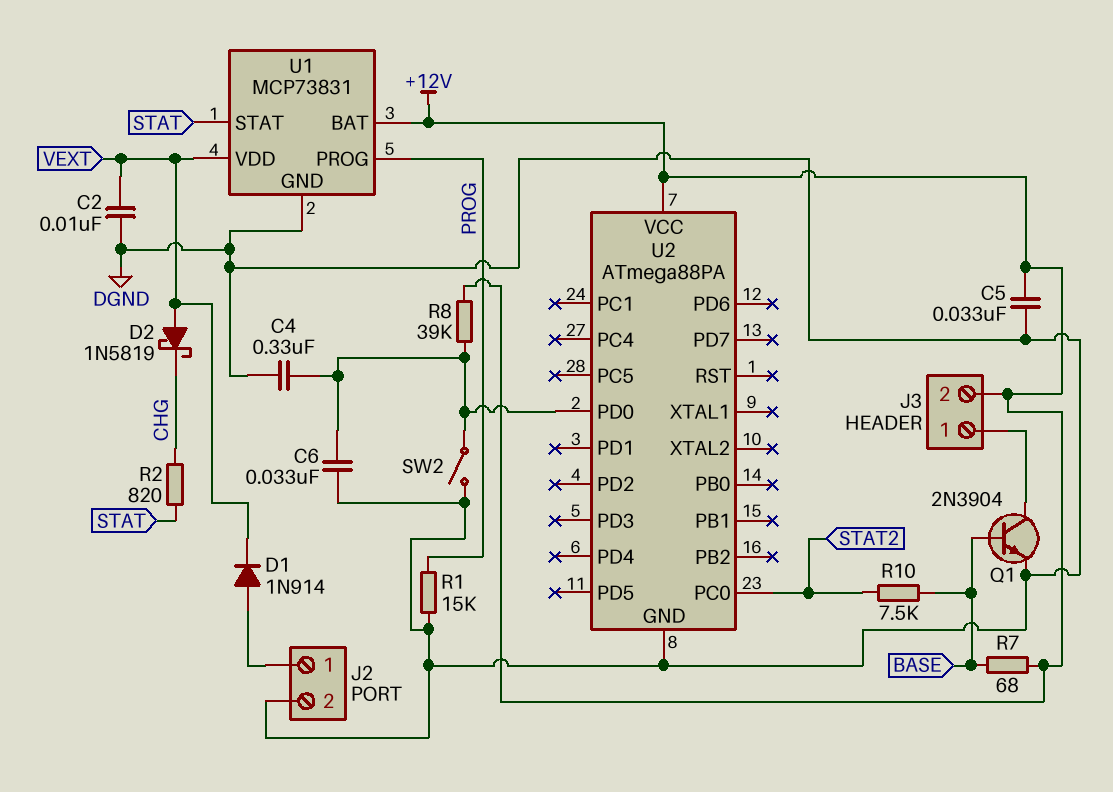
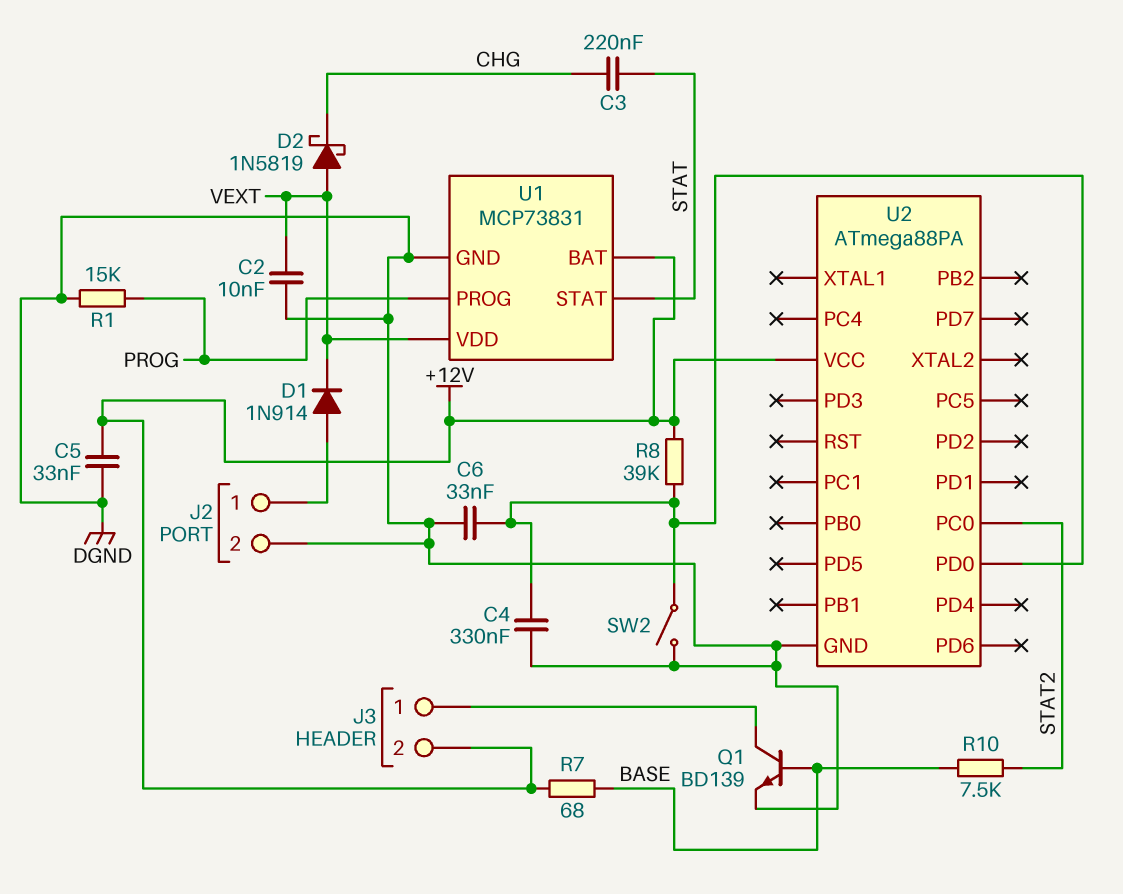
C3: none -> 220nF (CHG, STAT)
Q1: NPN 2N3904 (B BASE, C J3/1, E DGND) -> NPN BD139 (B BASE, C J3/1, E DGND)
R2: 820 (CHG, STAT) -> none

